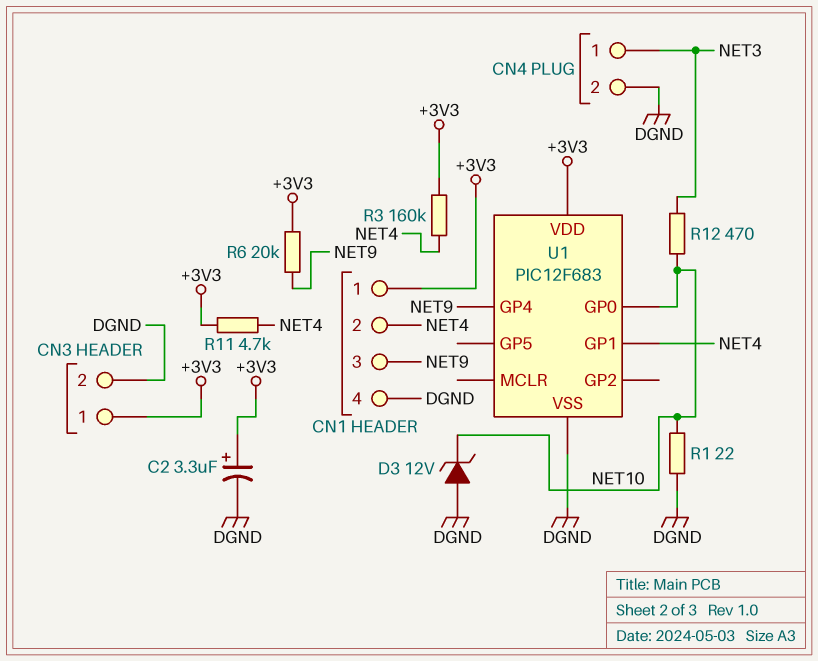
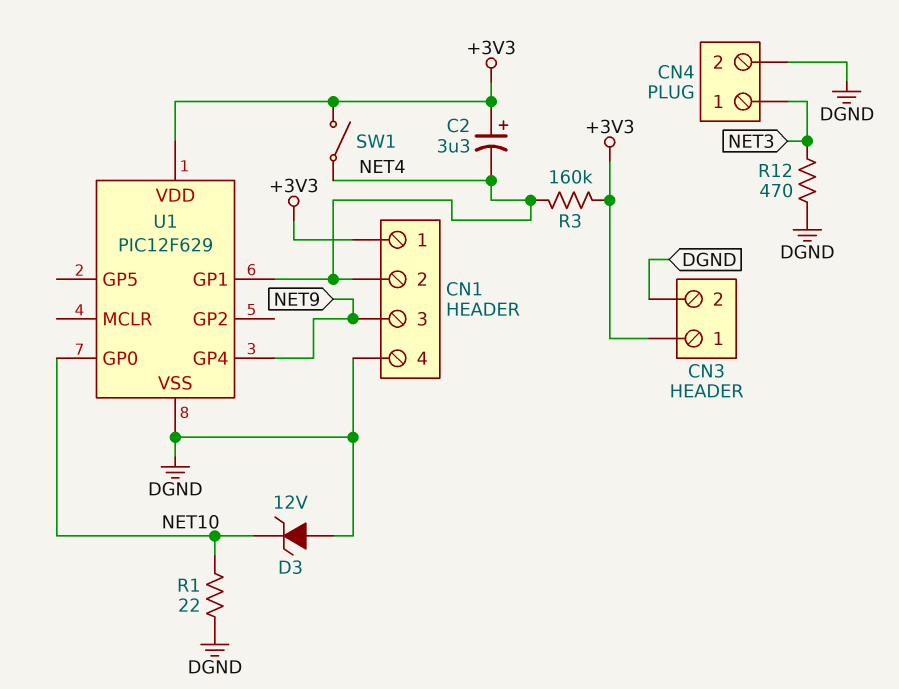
C2: 3.3uF (plus +3V3, minus DGND) -> 3.3uF (plus +3V3, minus NET4)
R6: 20k (+3V3, NET9) -> none
R11: 4.7k (+3V3, NET4) -> none
R12: 470 (NET3, NET10) -> 470 (DGND, NET3)
SW1: none -> switch (+3V3, NET4)
U1: PIC12F683 -> PIC12F629

